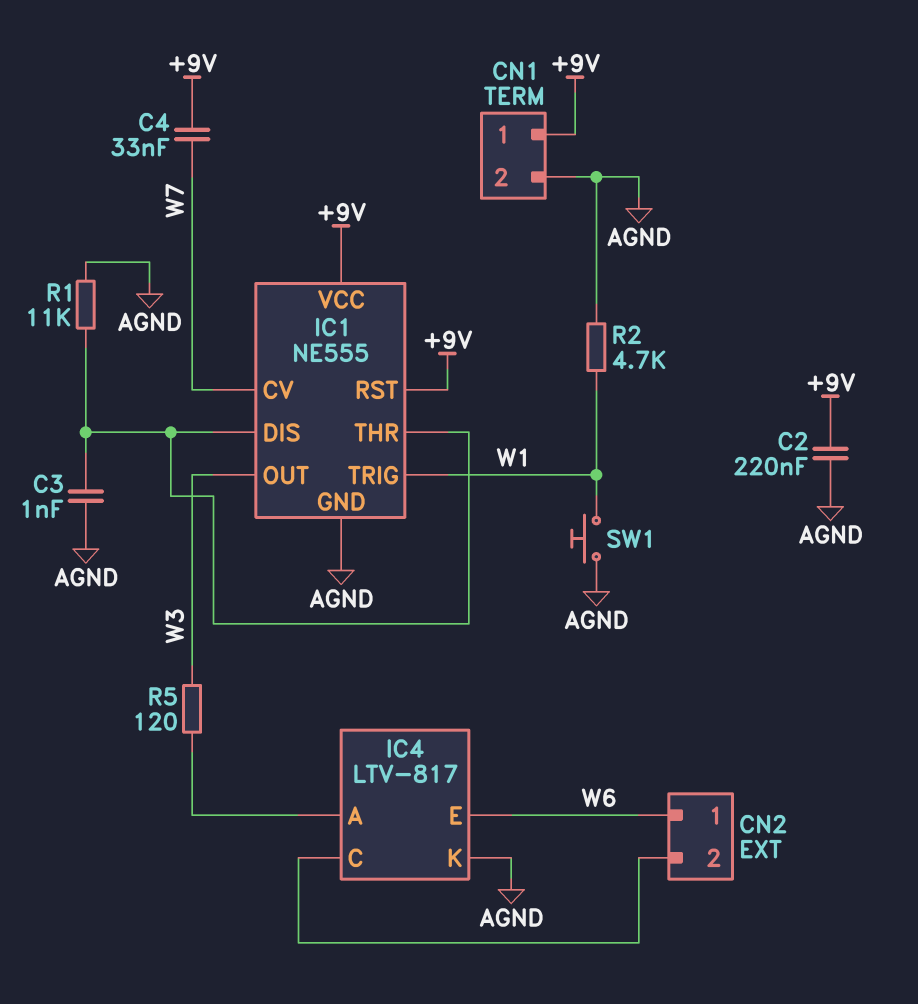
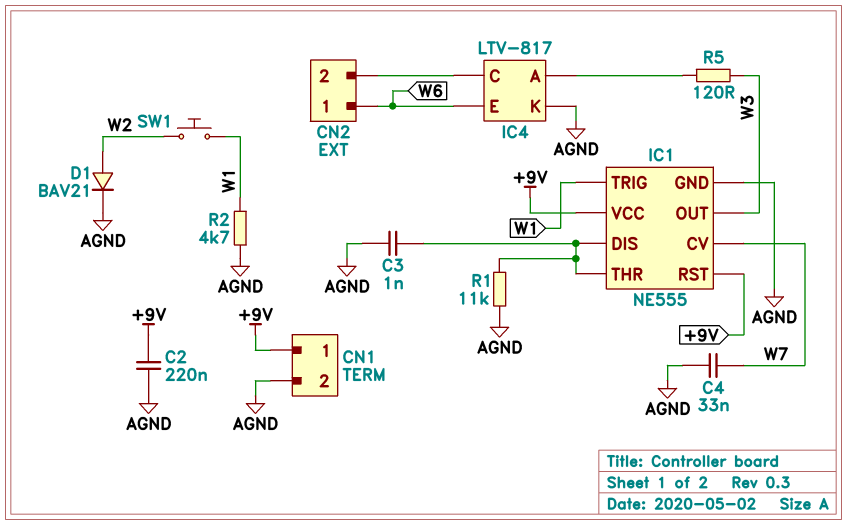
C4: 33nF (+9V, W7) -> 33nF (AGND, W7)
D1: none -> diode BAV21 (A W2, K AGND)
SW1: button (AGND, W1) -> button (W1, W2)

